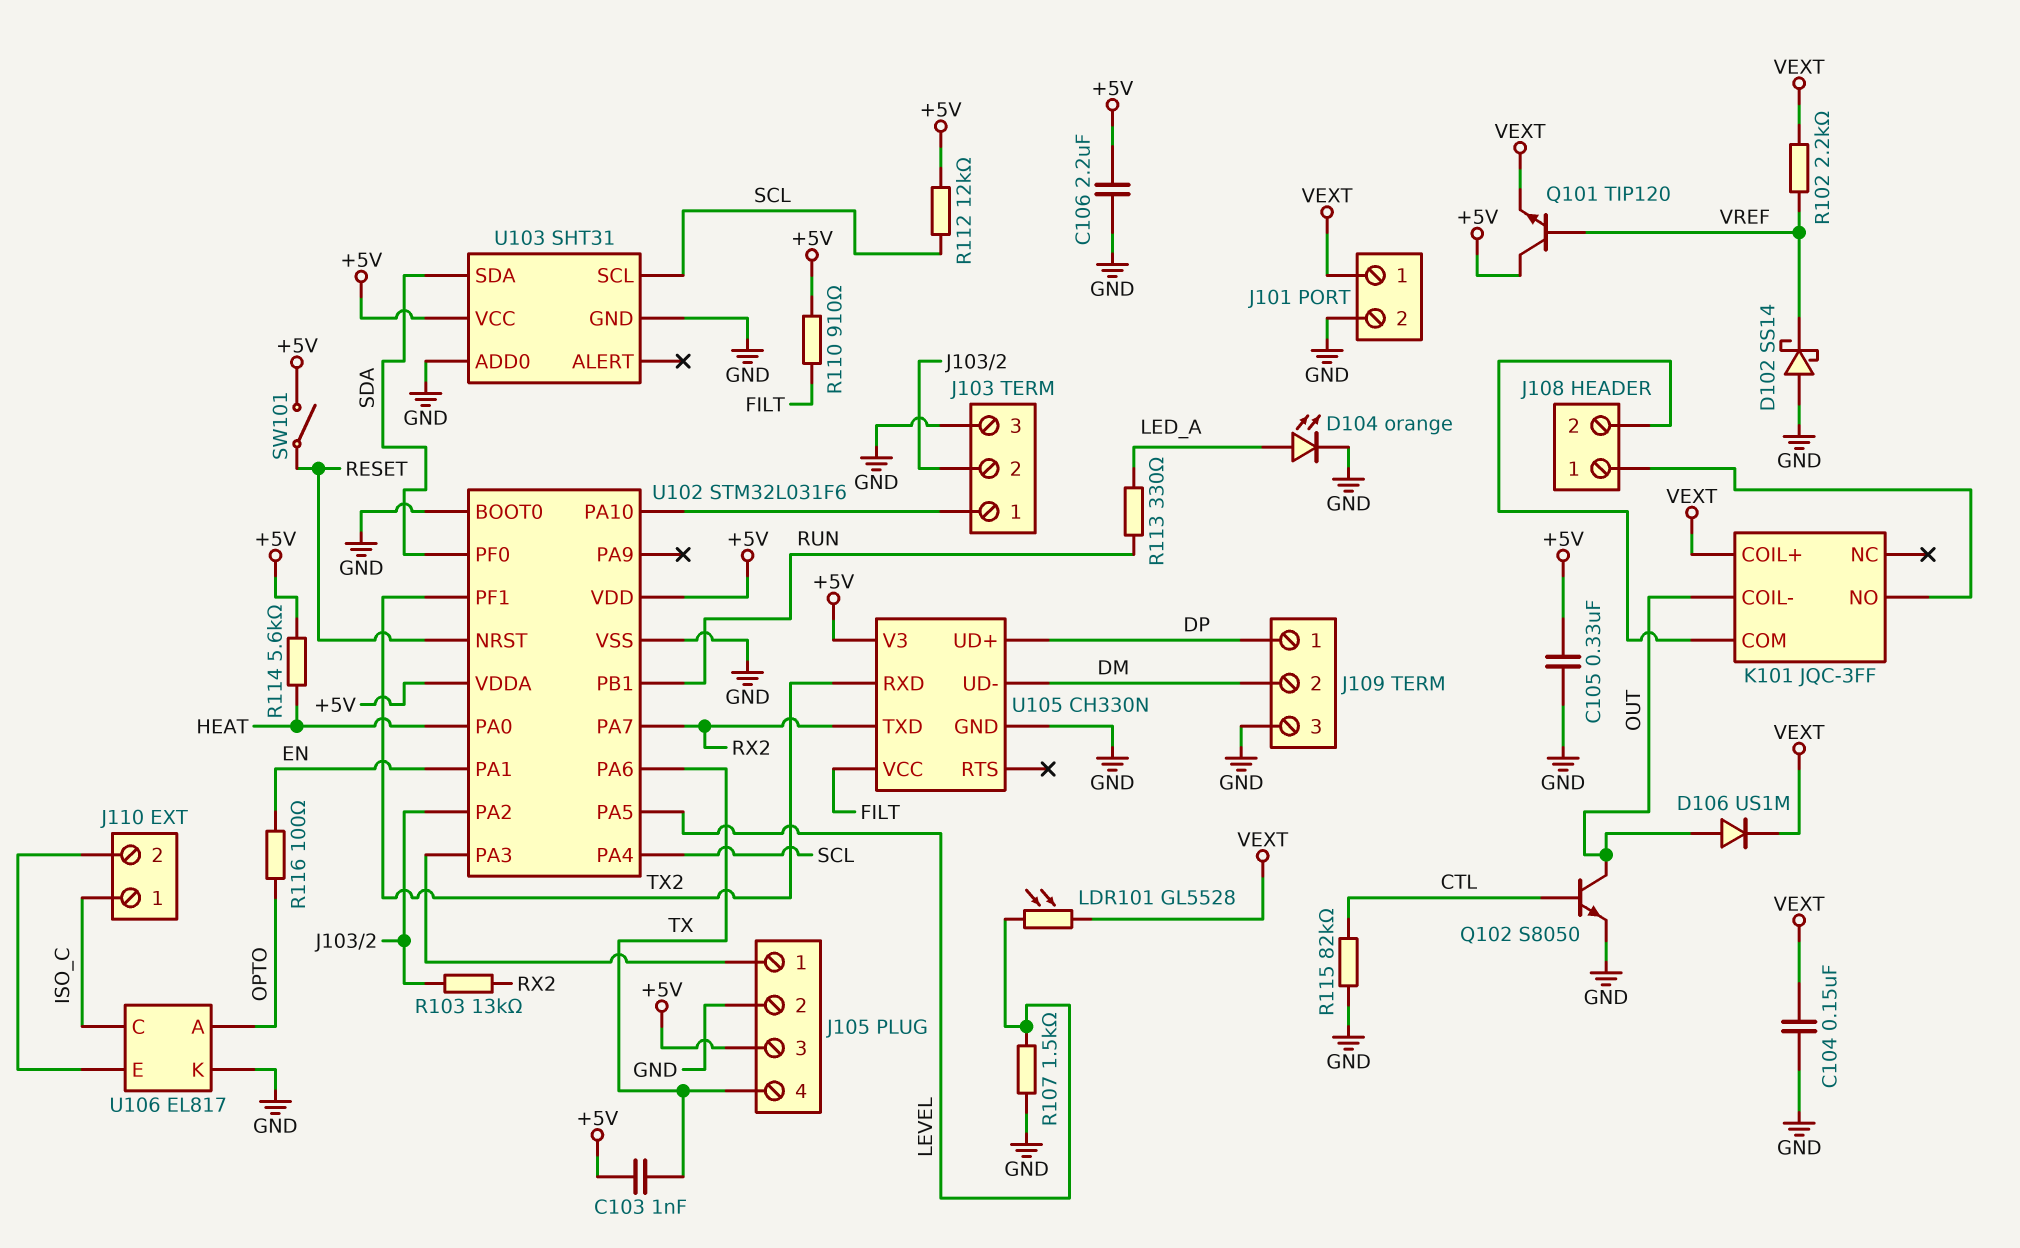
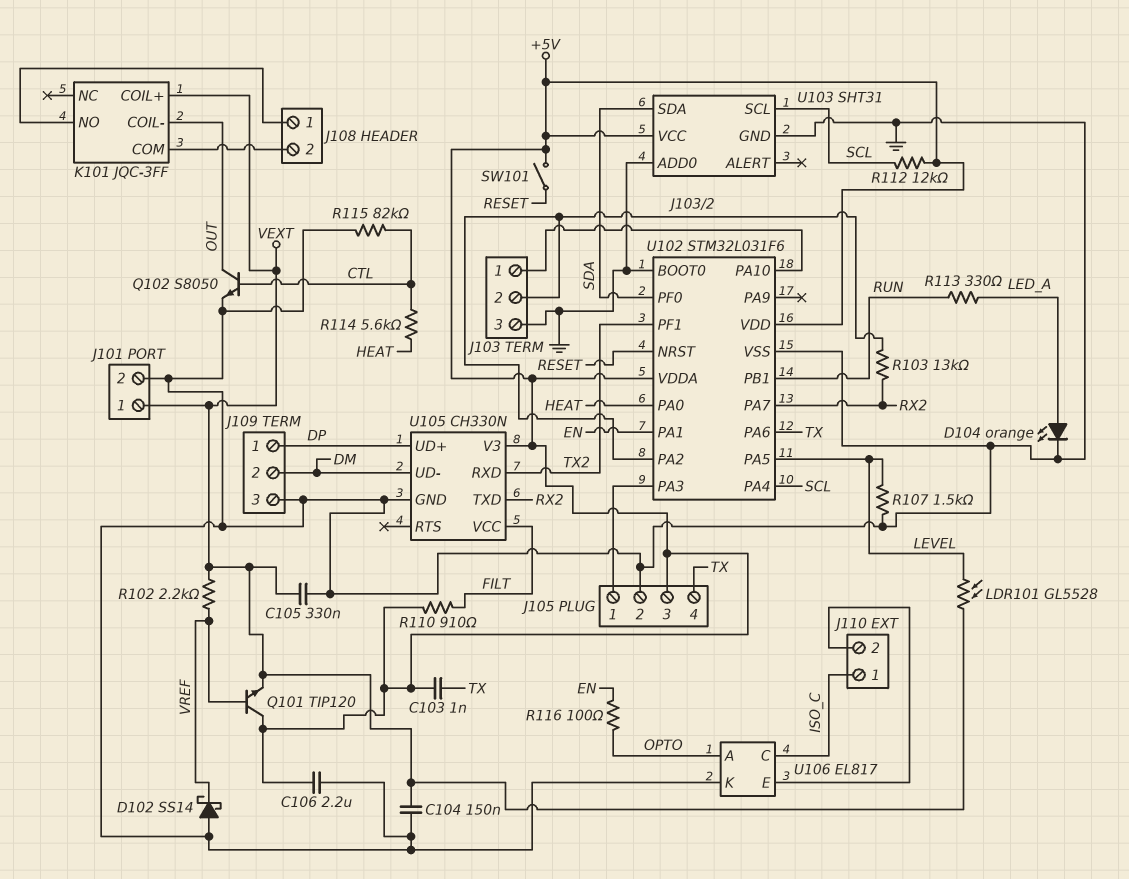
C105: 330nF (+5V, GND) -> 330nF (GND, VEXT)
D106: diode US1M (A OUT, K VEXT) -> none
R114: 5.6k (+5V, HEAT) -> 5.6k (CTL, HEAT)

